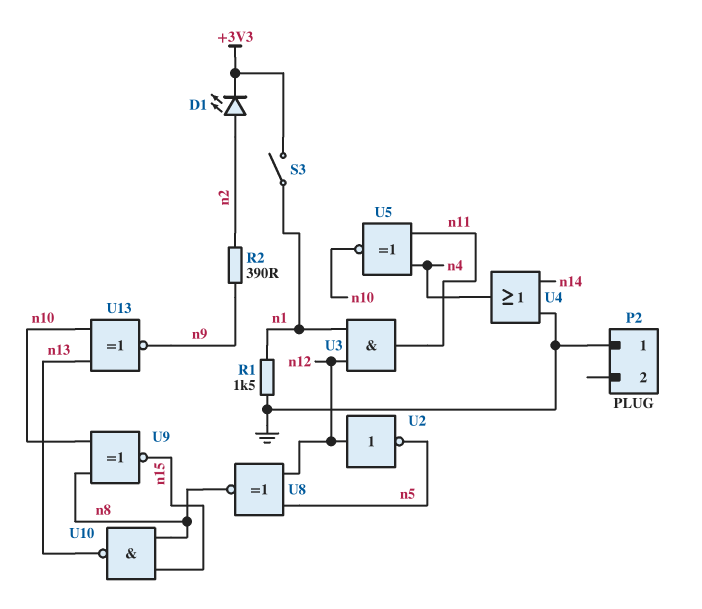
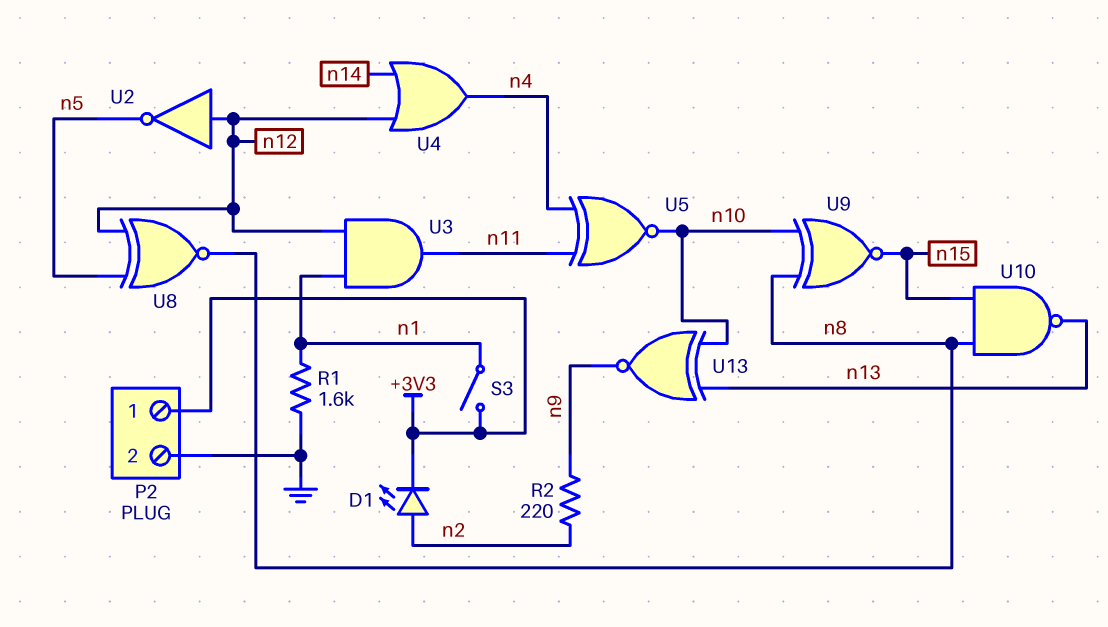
P2 pin 1: GND -> +3V3
P2 pin 2: none -> GND
R1: 1.5k (GND, n1) -> 1.6k (GND, n1)
R2: 390 (n2, n9) -> 220 (n2, n9)
U4: OR (in GND, in n14, out n4) -> OR (in n12, in n14, out n4)

